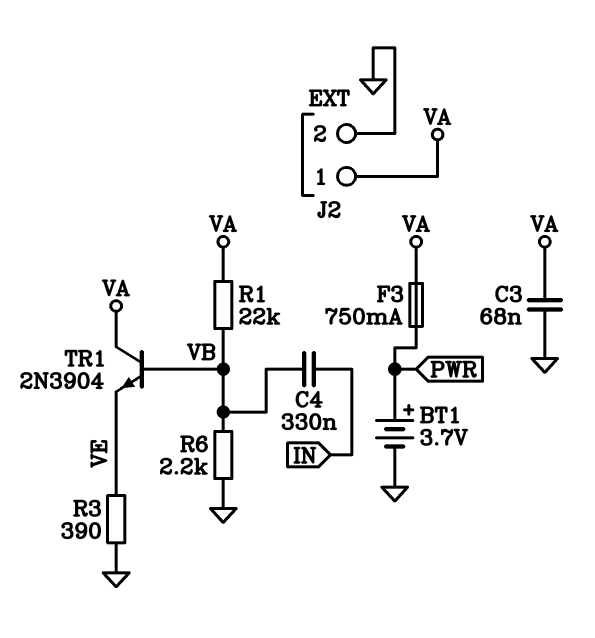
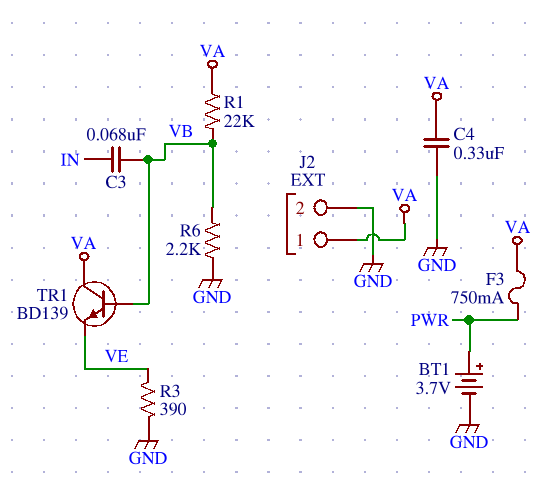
C3: 68nF (GND, VA) -> 68nF (IN, VB)
C4: 330nF (IN, VB) -> 330nF (GND, VA)
TR1: NPN 2N3904 (B VB, C VA, E VE) -> NPN BD139 (B VB, C VA, E VE)

